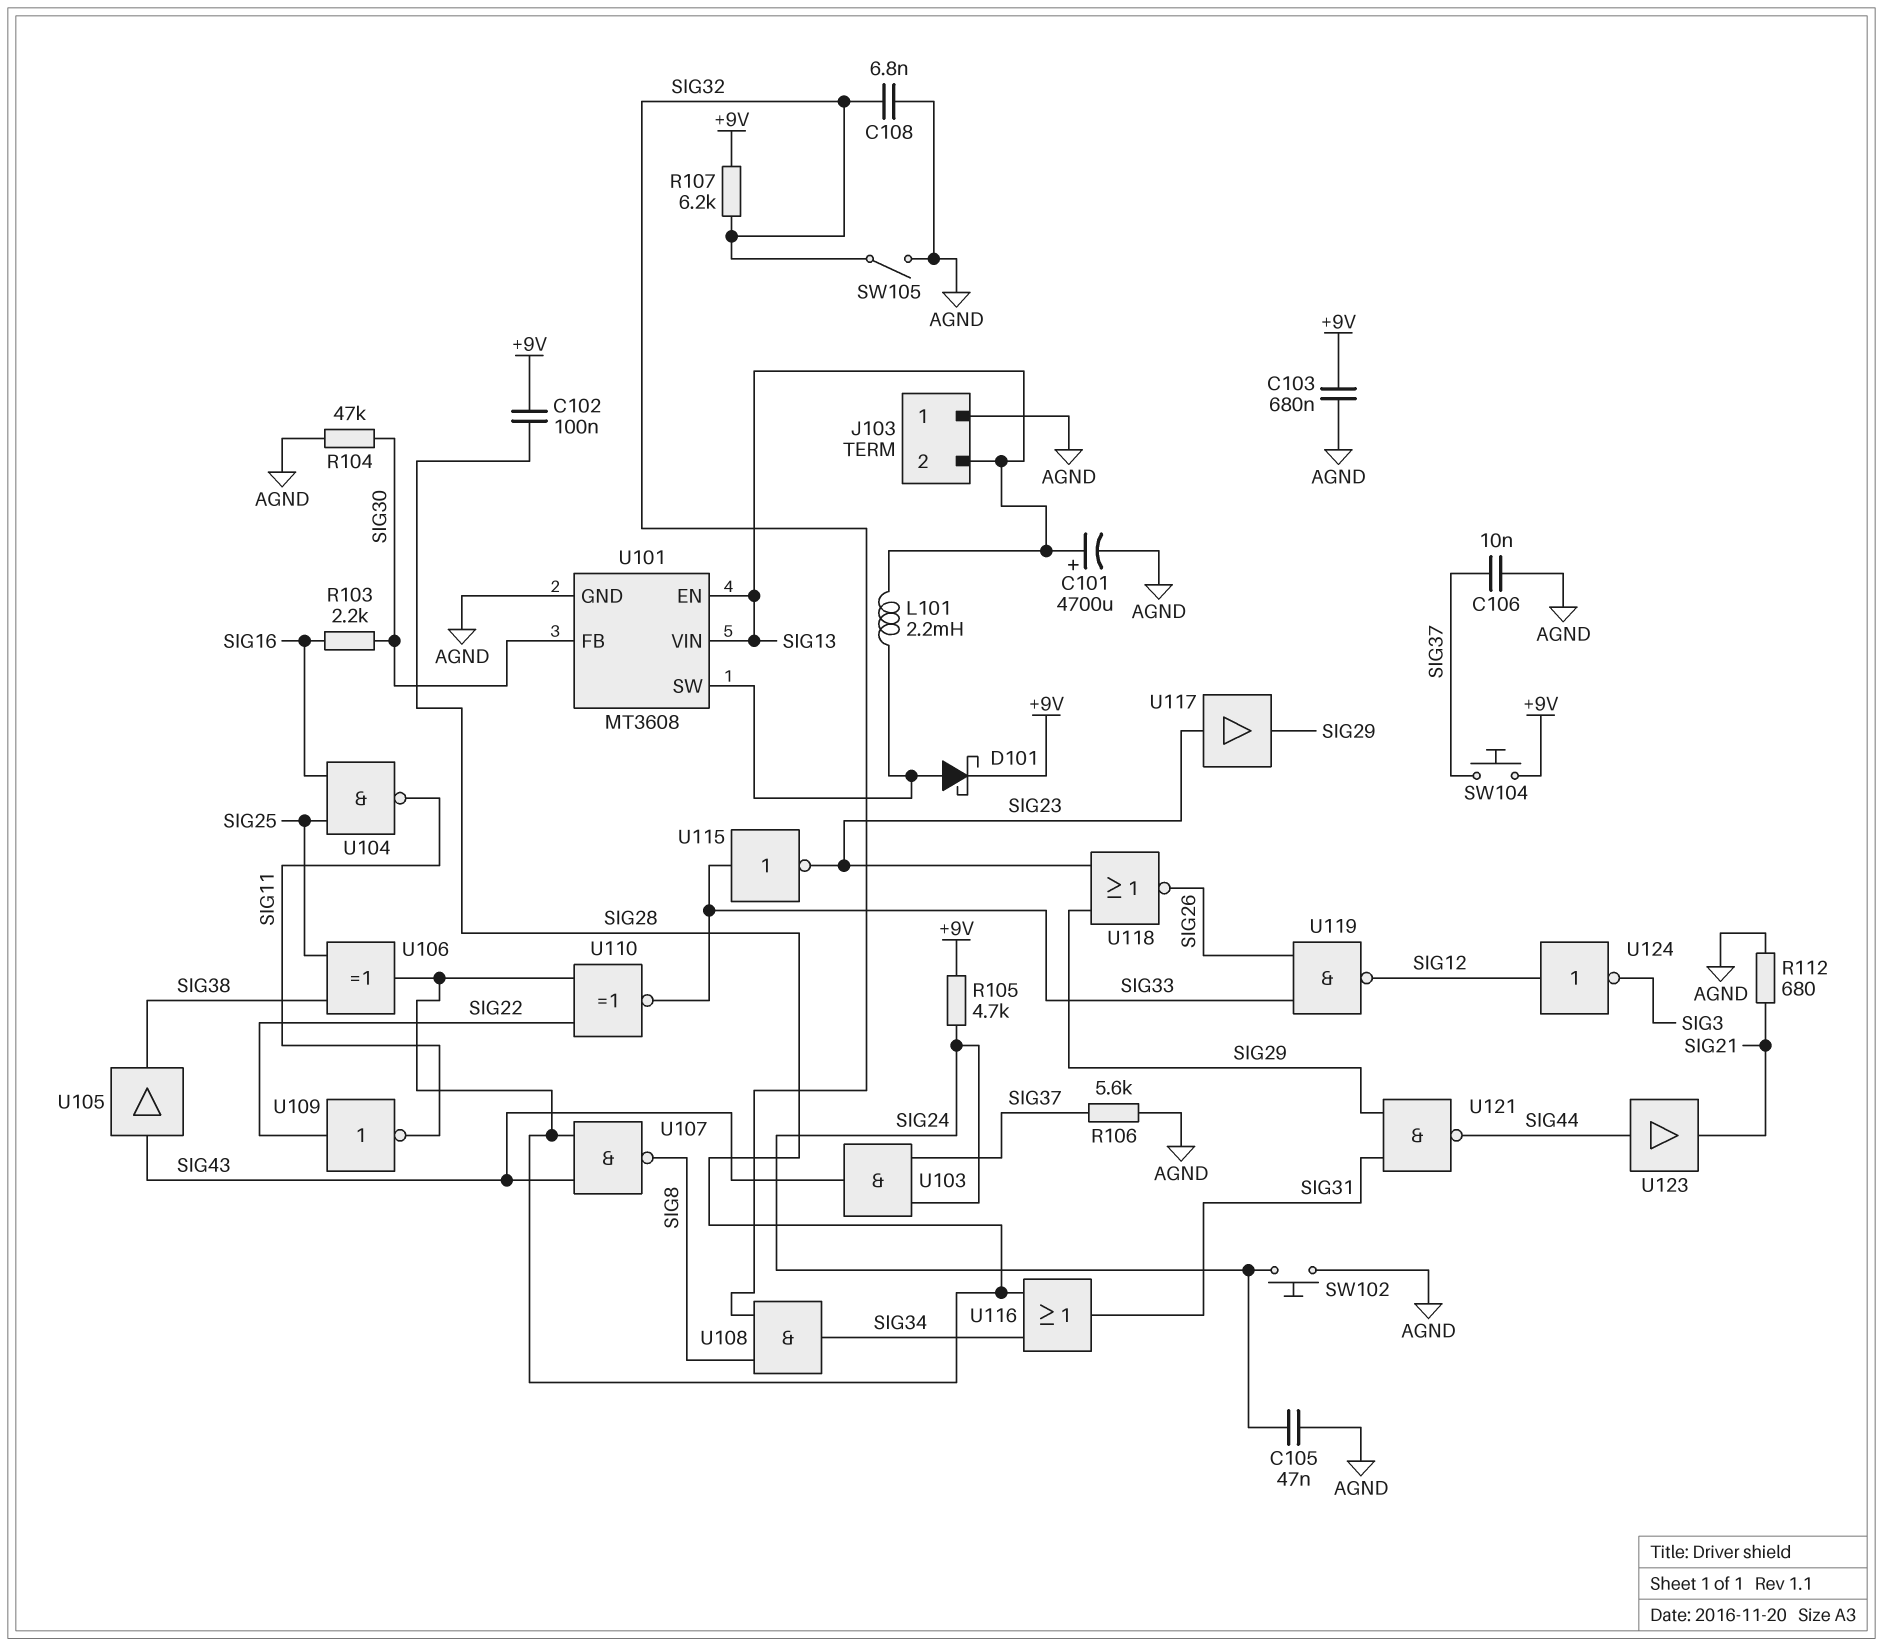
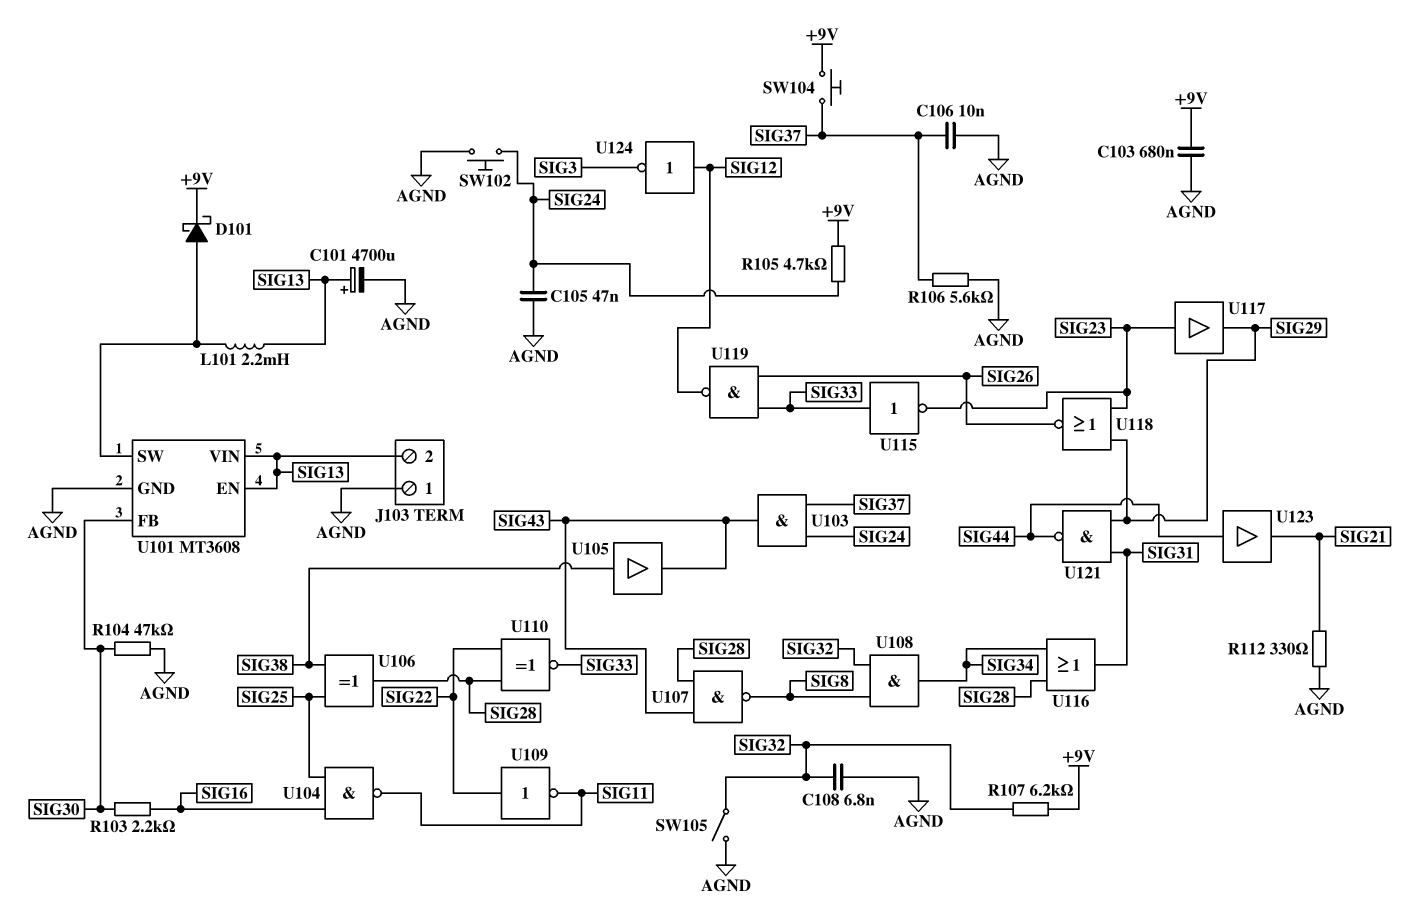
C102: 100nF (+9V, SIG28) -> none
R112: 680 (AGND, SIG21) -> 330 (AGND, SIG21)
U105: buffer (in SIG43, out SIG38) -> buffer (in SIG38, out SIG43)

